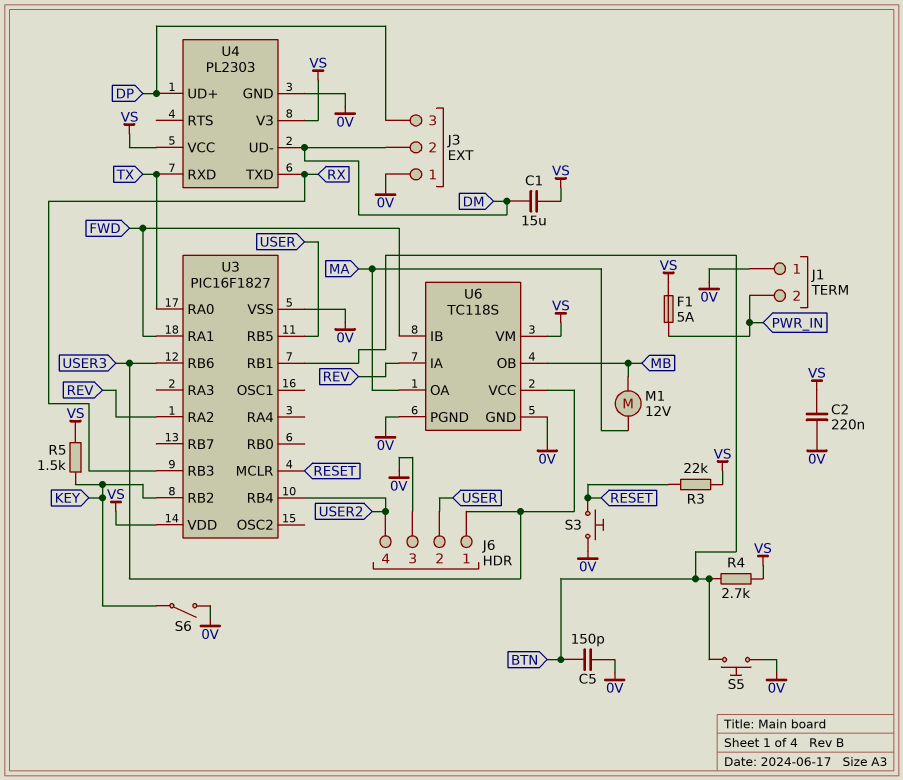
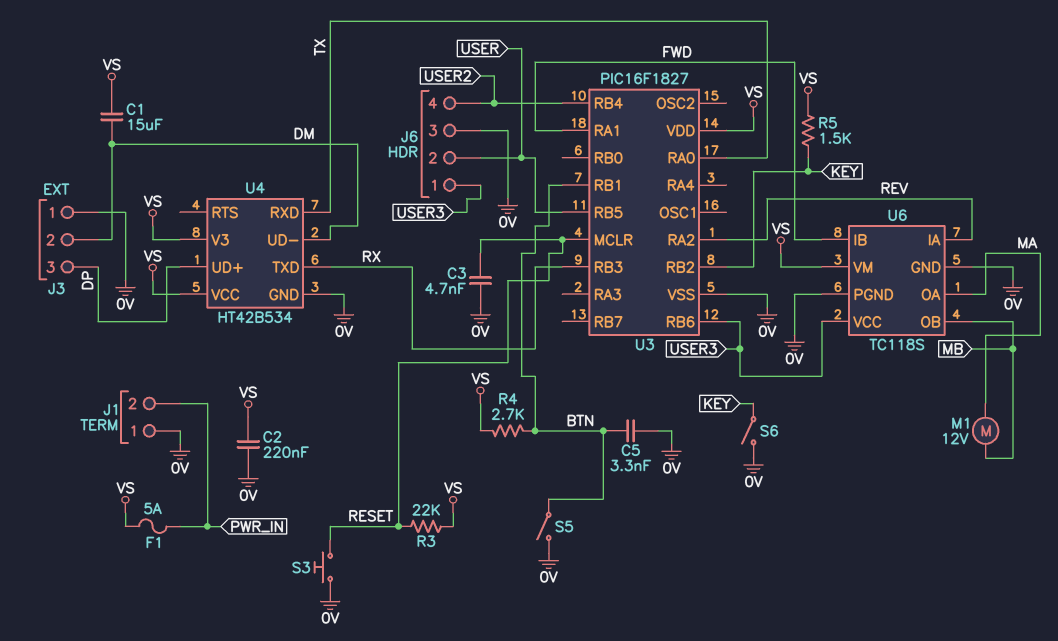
C3: none -> 4.7nF (0V, RESET)
C5: 150pF (0V, BTN) -> 3.3nF (0V, BTN)
S5: button (0V, BTN) -> switch (0V, BTN)
U4: PL2303 -> HT42B534

